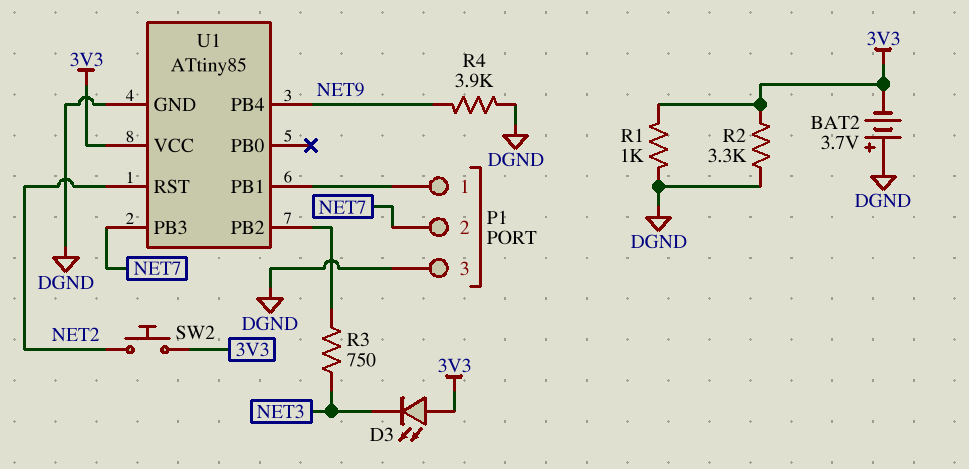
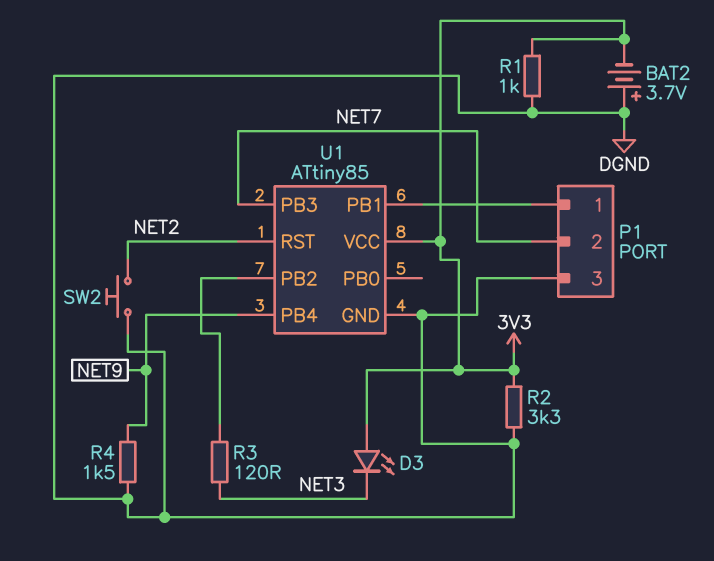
R3: 750 (NET3, U1/PB2) -> 120 (NET3, U1/PB2)
R4: 3.9k (DGND, NET9) -> 1.5k (DGND, NET9)
SW2: button (3V3, NET2) -> button (DGND, NET2)

